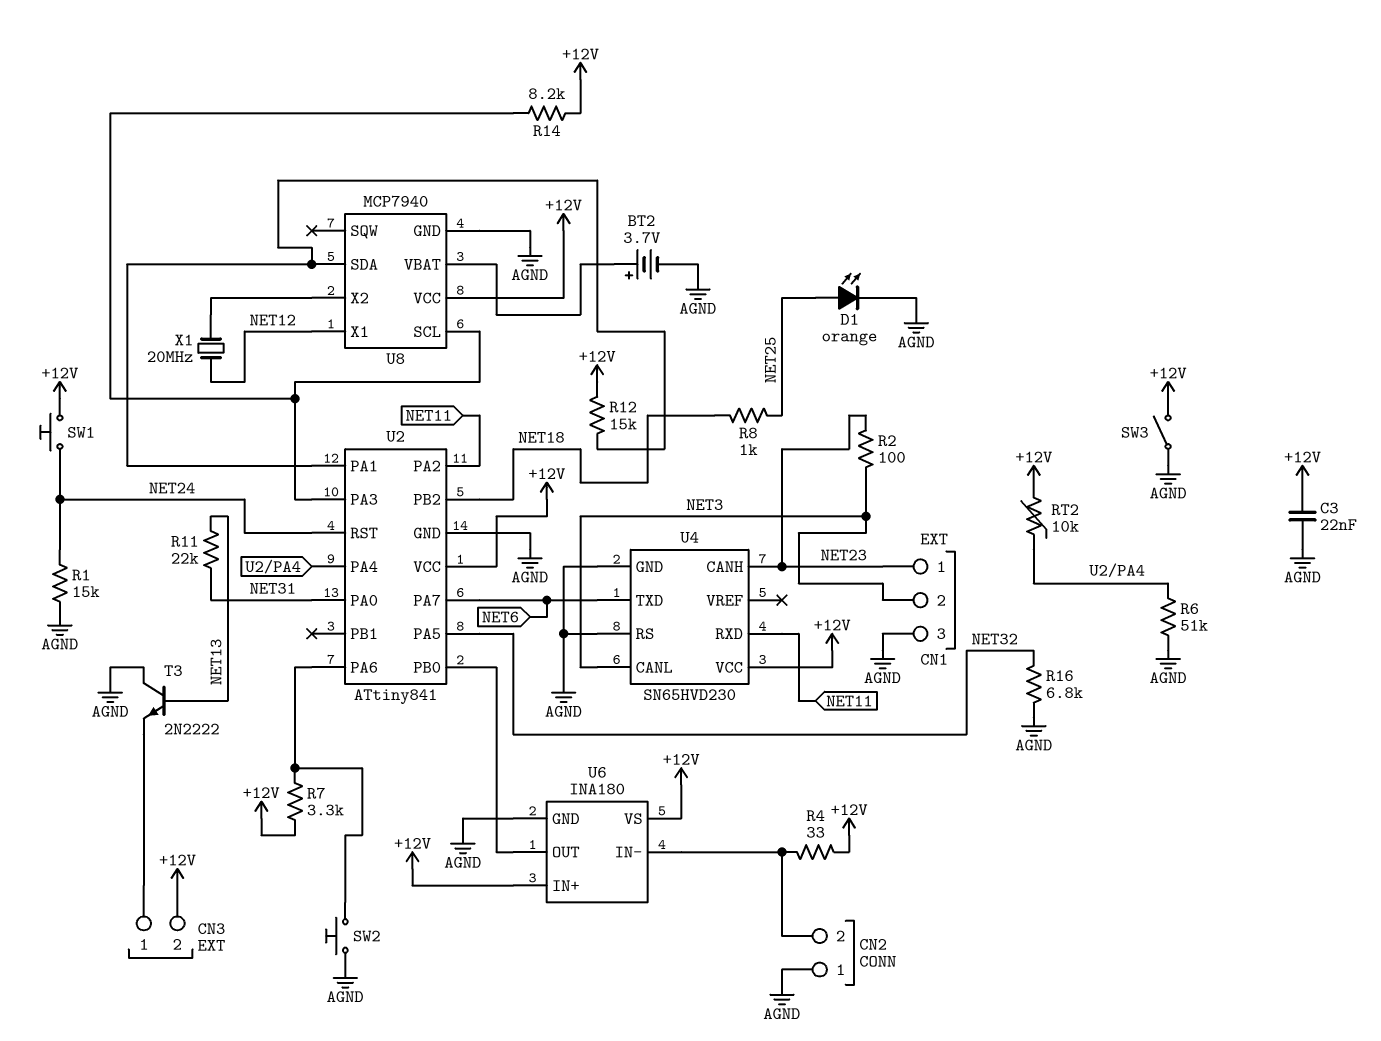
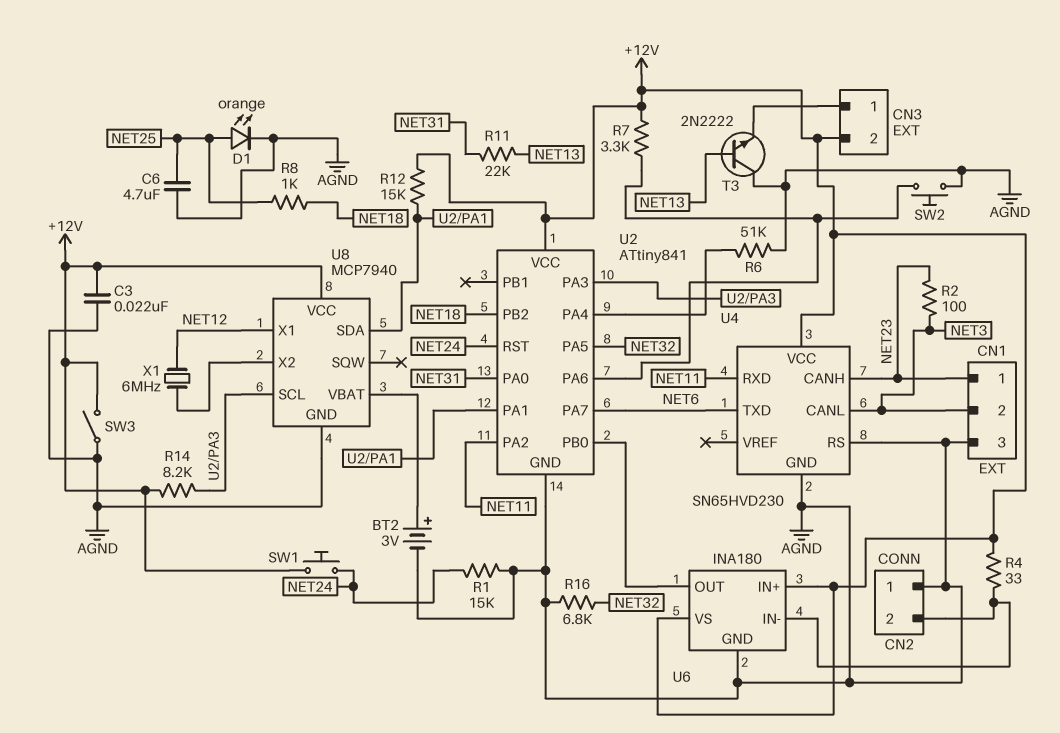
BT2: 3.7V (plus U8/VBAT, minus AGND) -> 3V (plus U8/VBAT, minus AGND)
C6: none -> 4.7uF (AGND, NET25)
RT2: 10k (+12V, U2/PA4) -> none
X1: 20MHz (NET12, U8/X2) -> 6MHz (NET12, U8/X2)

